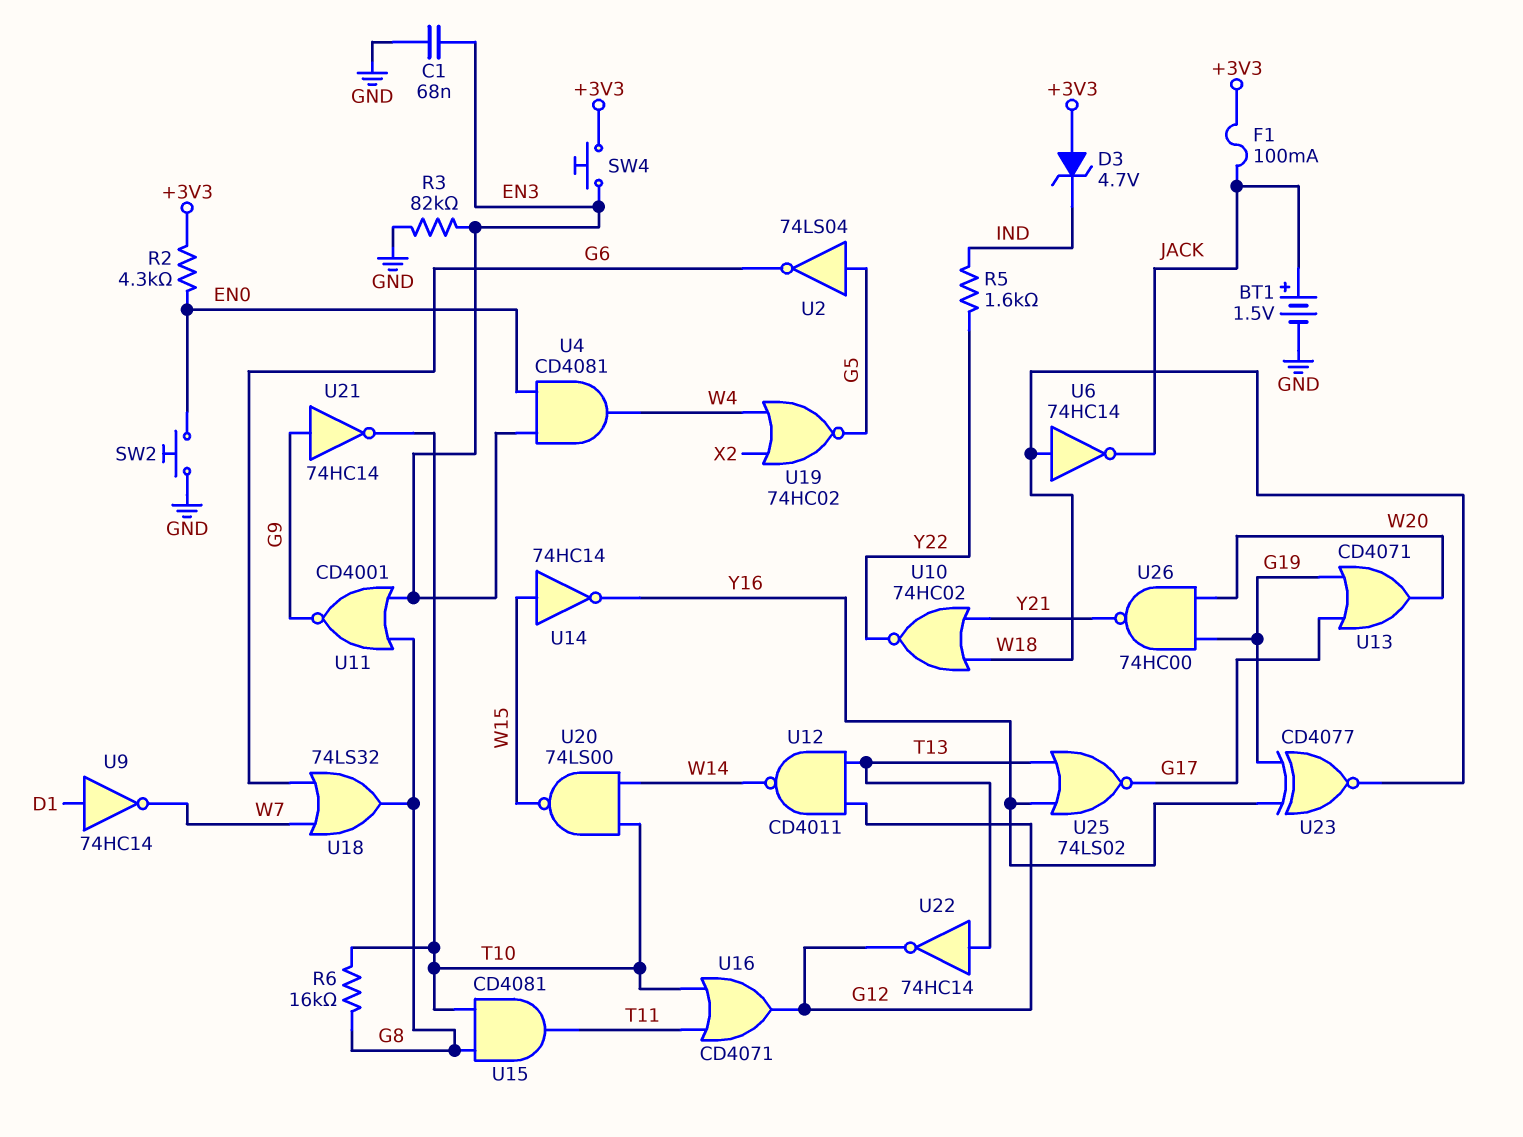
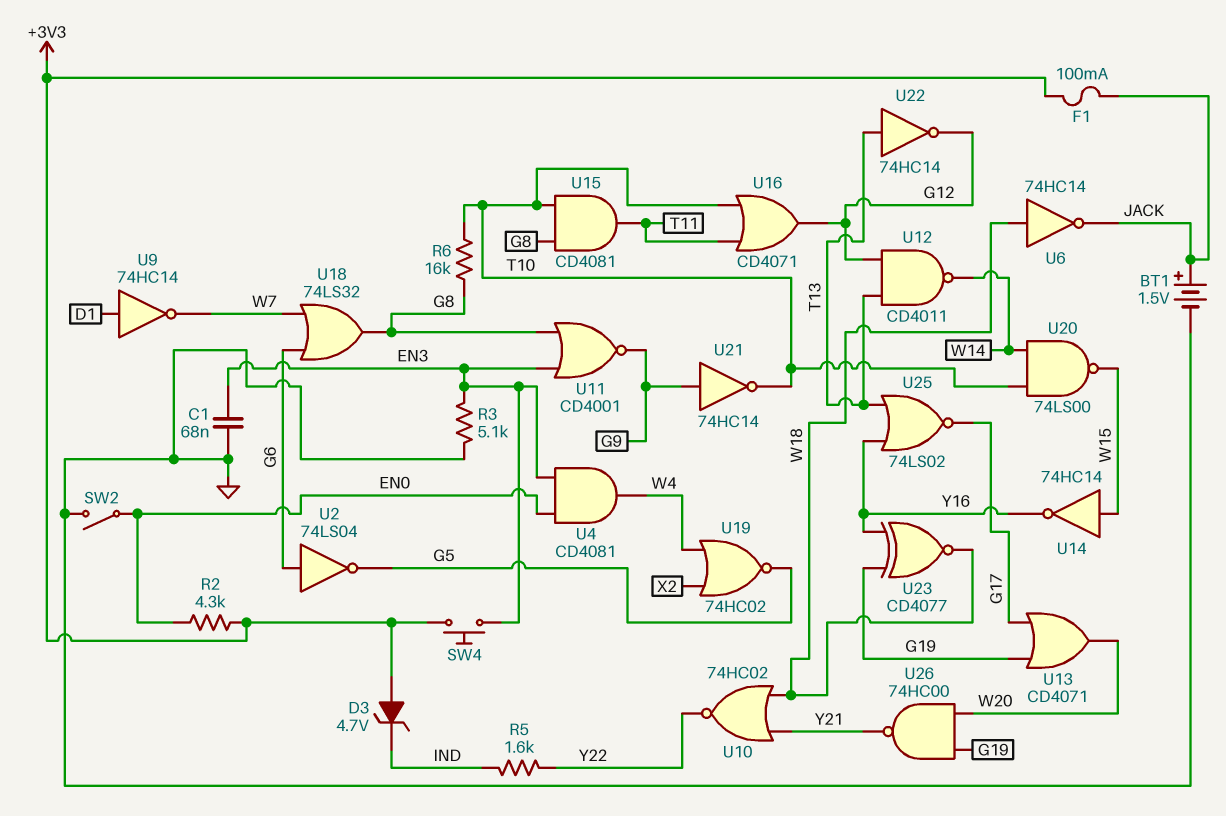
R3: 82k (EN3, GND) -> 5.1k (EN3, GND)
SW2: button (EN0, GND) -> switch (EN0, GND)
U2: NOT 74LS04 (in G5, out G6) -> NOT 74LS04 (in G6, out G5)

